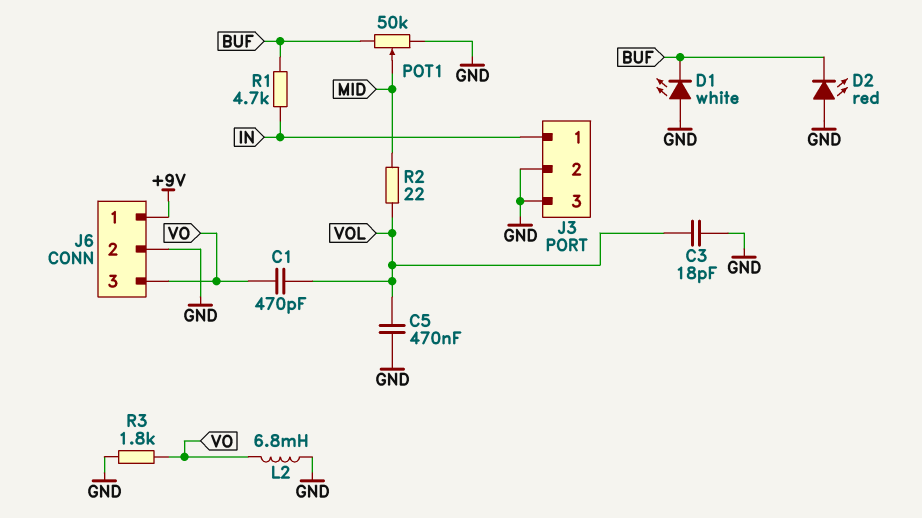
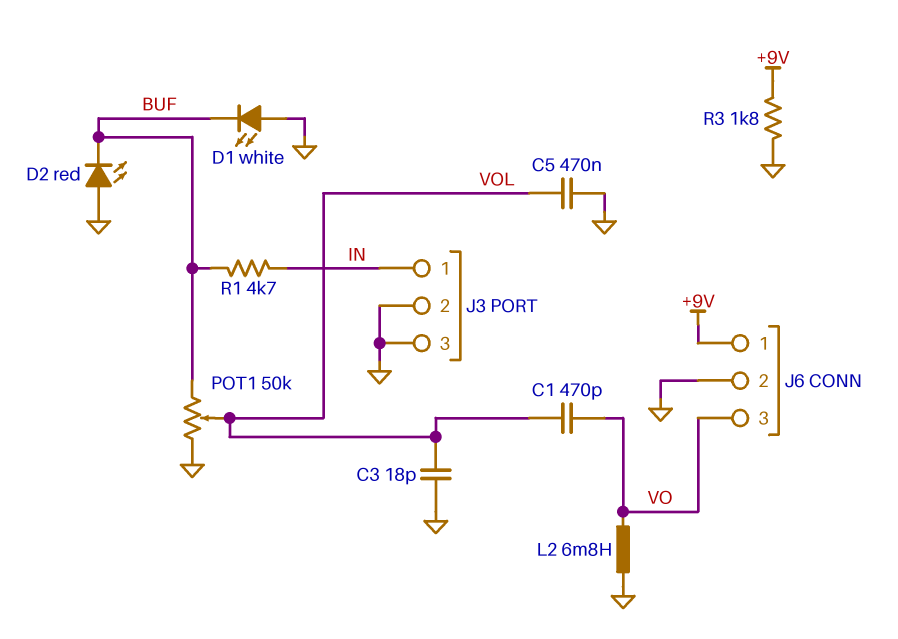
POT1: 50k (BUF, GND, wiper MID) -> 50k (BUF, GND, wiper VOL)
R2: 22 (MID, VOL) -> none
R3: 1.8k (GND, VO) -> 1.8k (+9V, GND)

